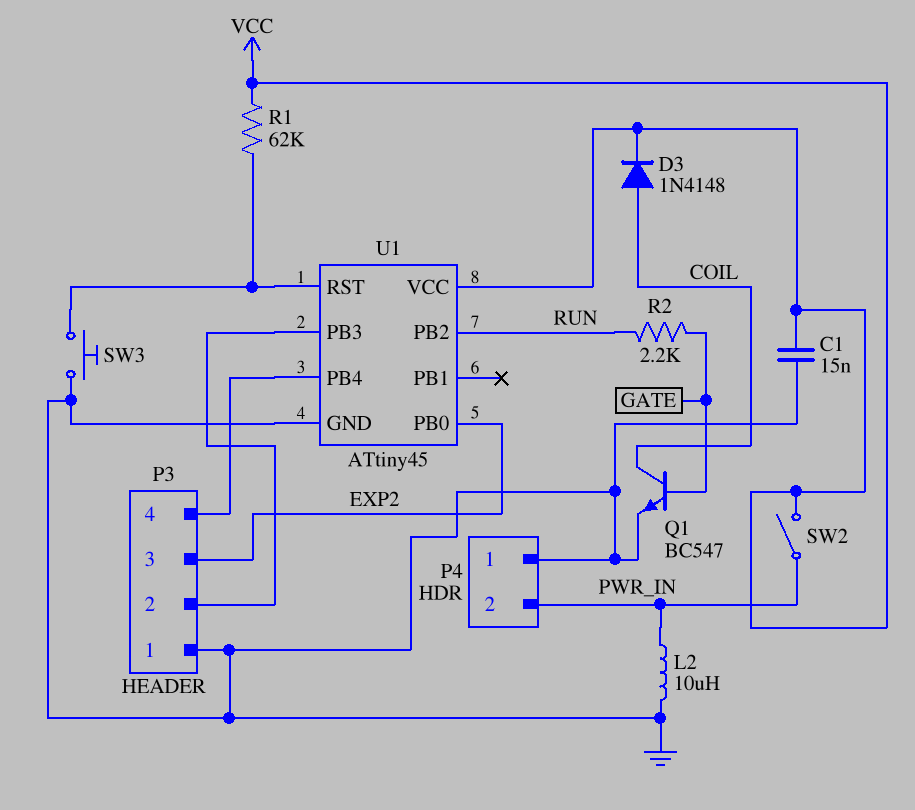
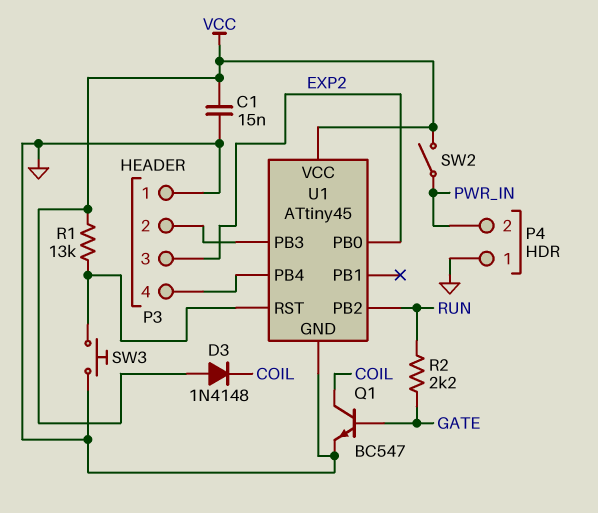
D3: diode 1N4148 (A COIL, K VCC) -> diode 1N4148 (A VCC, K COIL)
L2: 10uH (GND, PWR_IN) -> none
R1: 62k (U1/RST, VCC) -> 13k (U1/RST, VCC)

